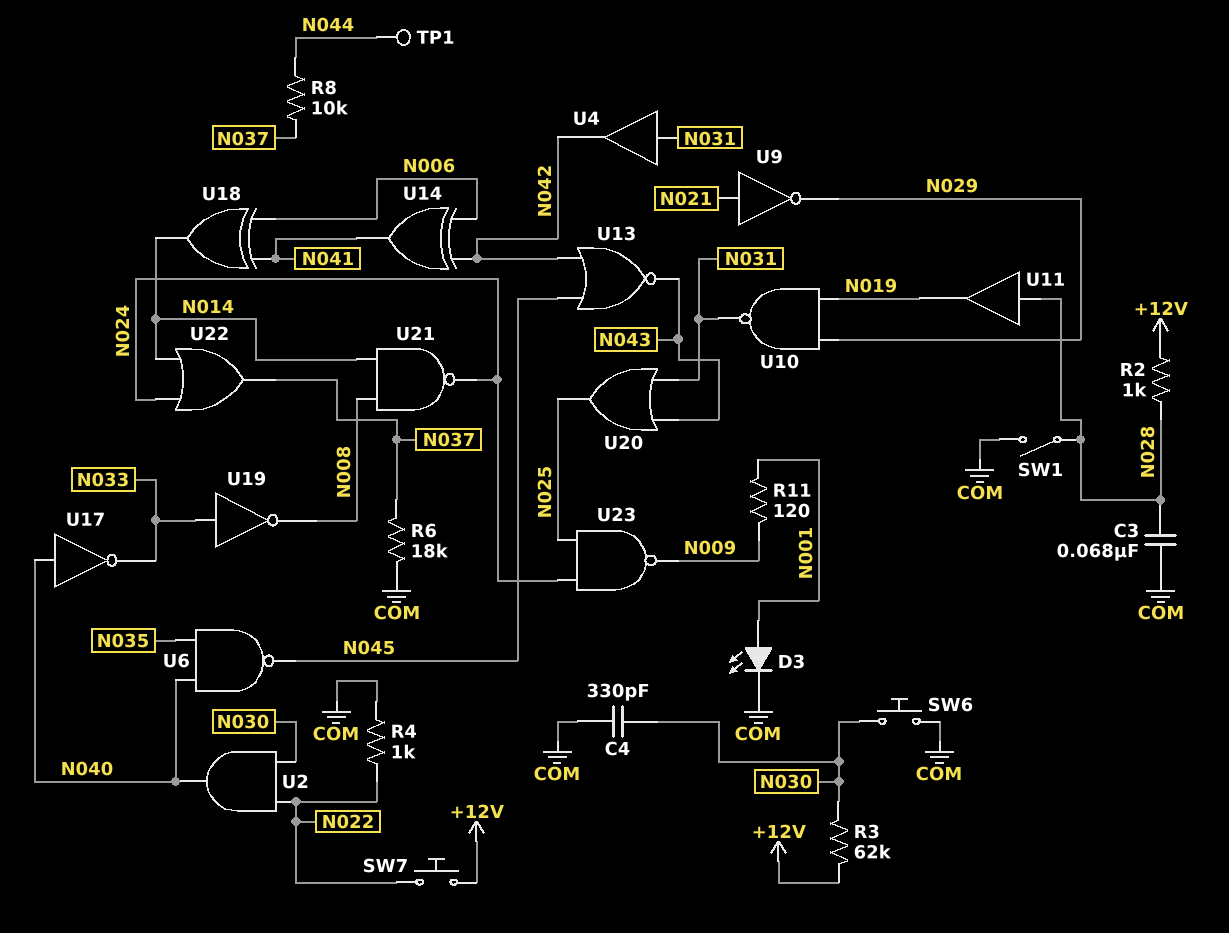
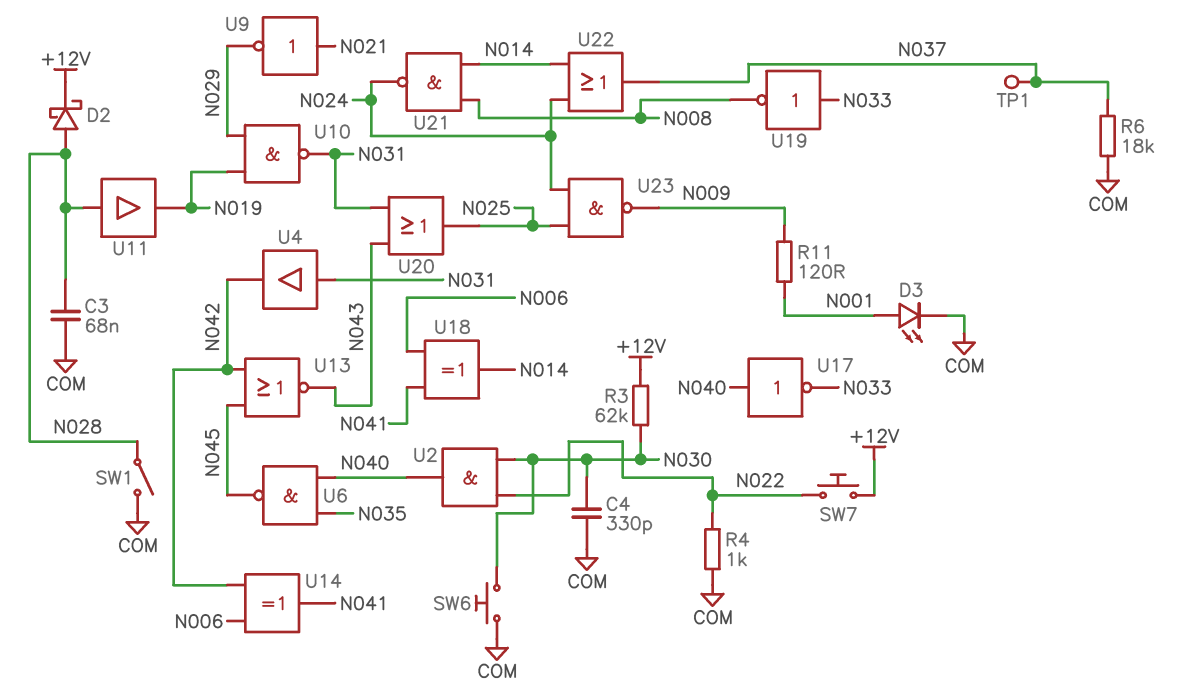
D2: none -> schottky (A N028, K +12V)
R2: 1k (+12V, N028) -> none
R8: 10k (N037, N044) -> none
TP1: test point (N044) -> test point (N037)

